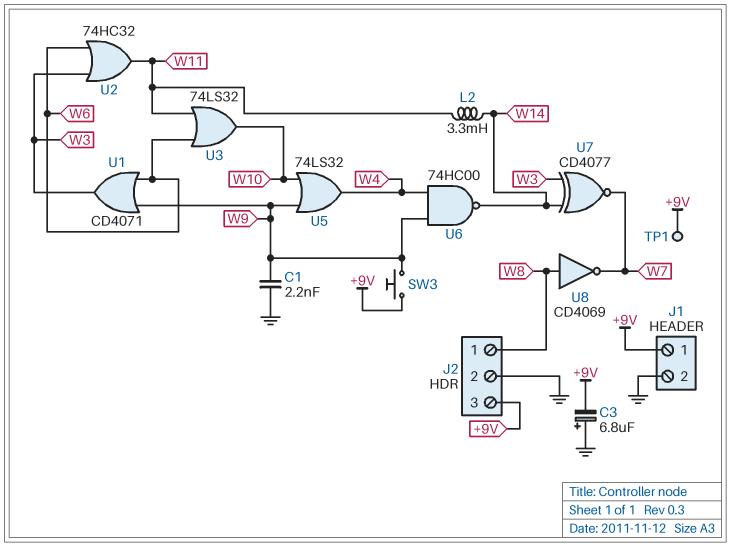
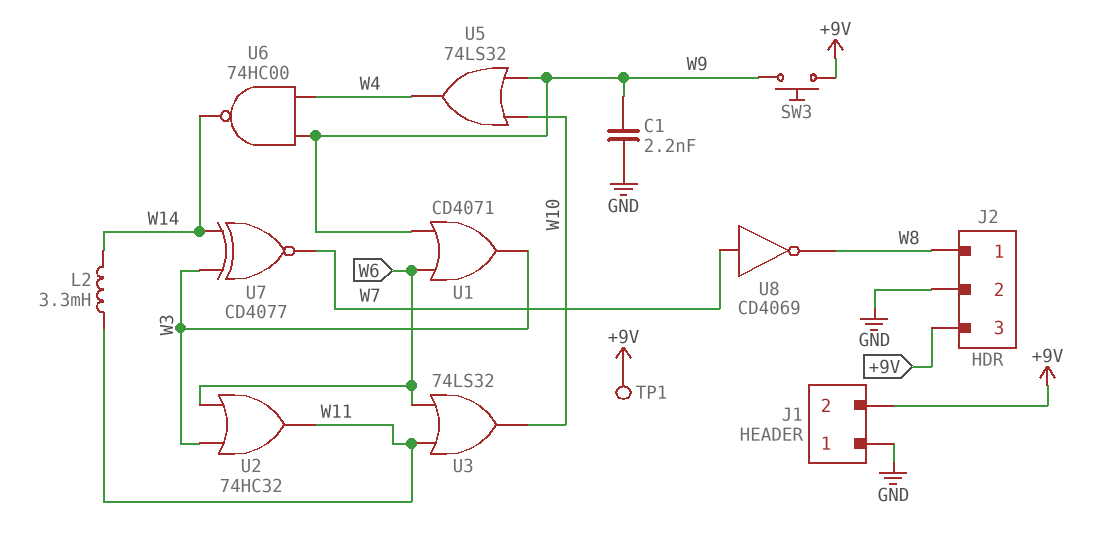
C3: 6.8uF (plus GND, minus +9V) -> none
J1 pin 1: +9V -> GND
J1 pin 2: GND -> +9V
U8: NOT CD4069 (in W8, out W7) -> NOT CD4069 (in W7, out W8)

